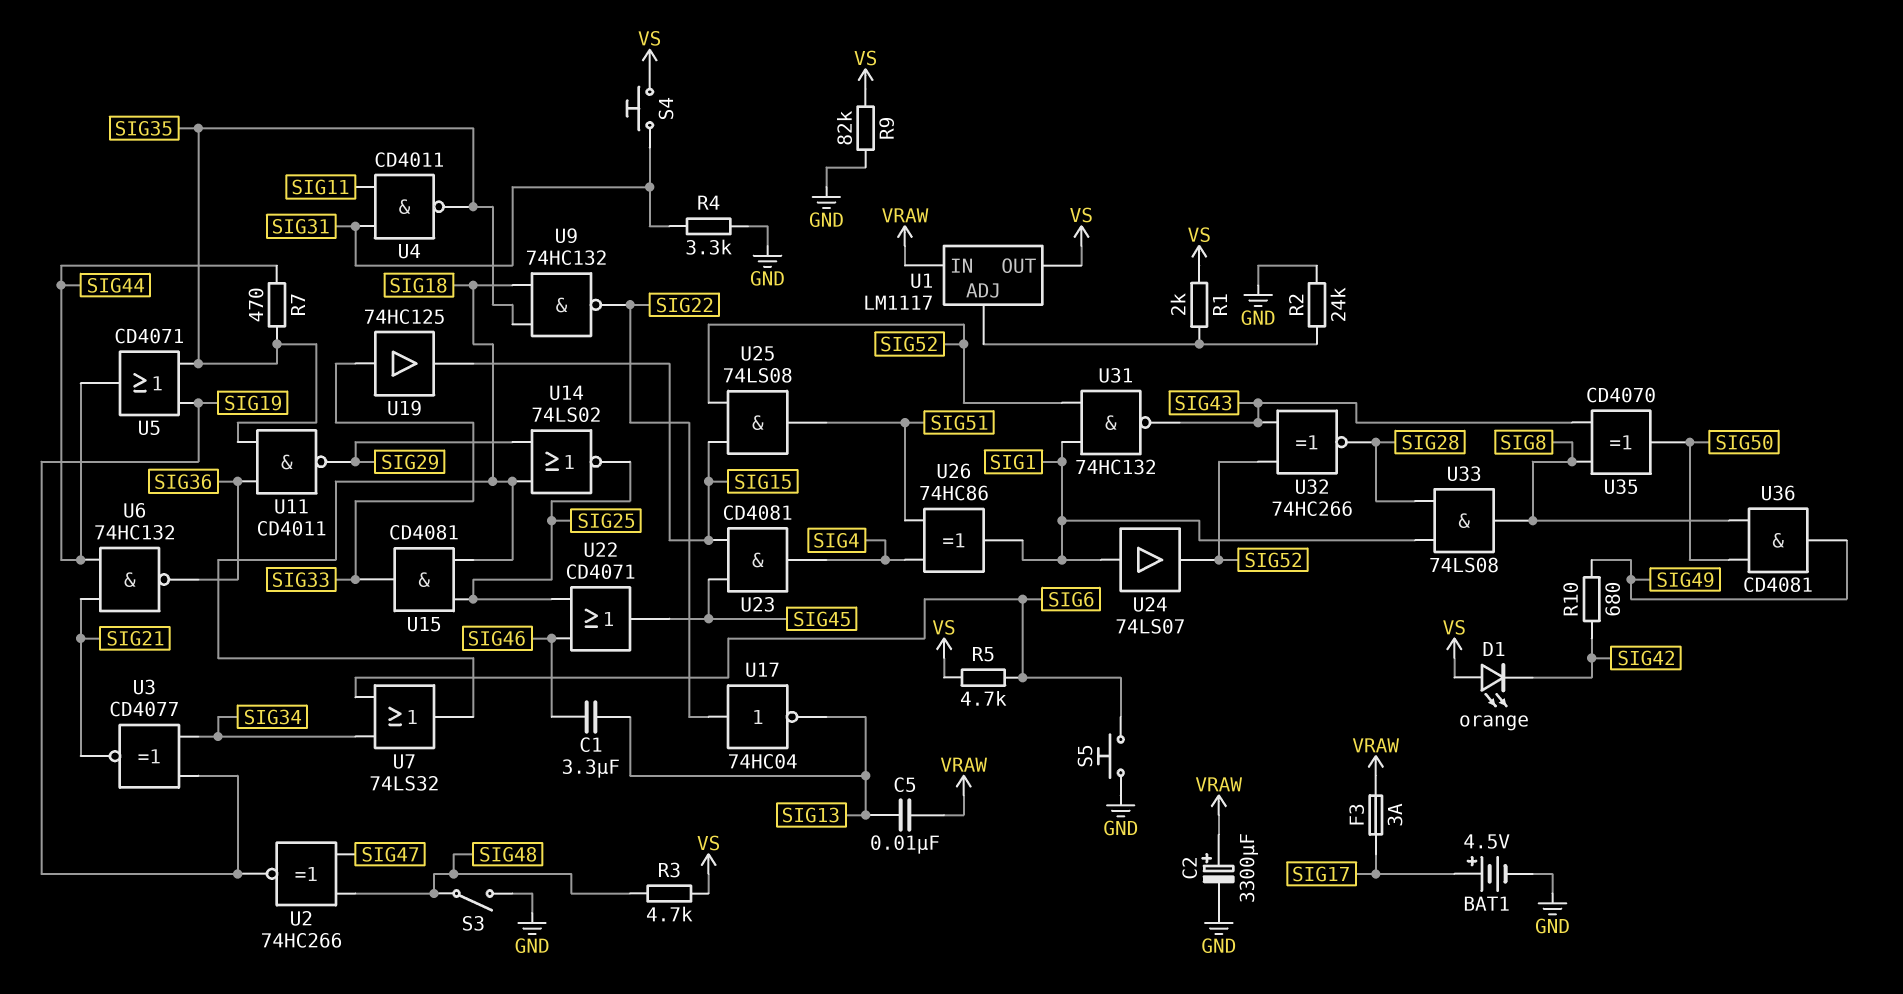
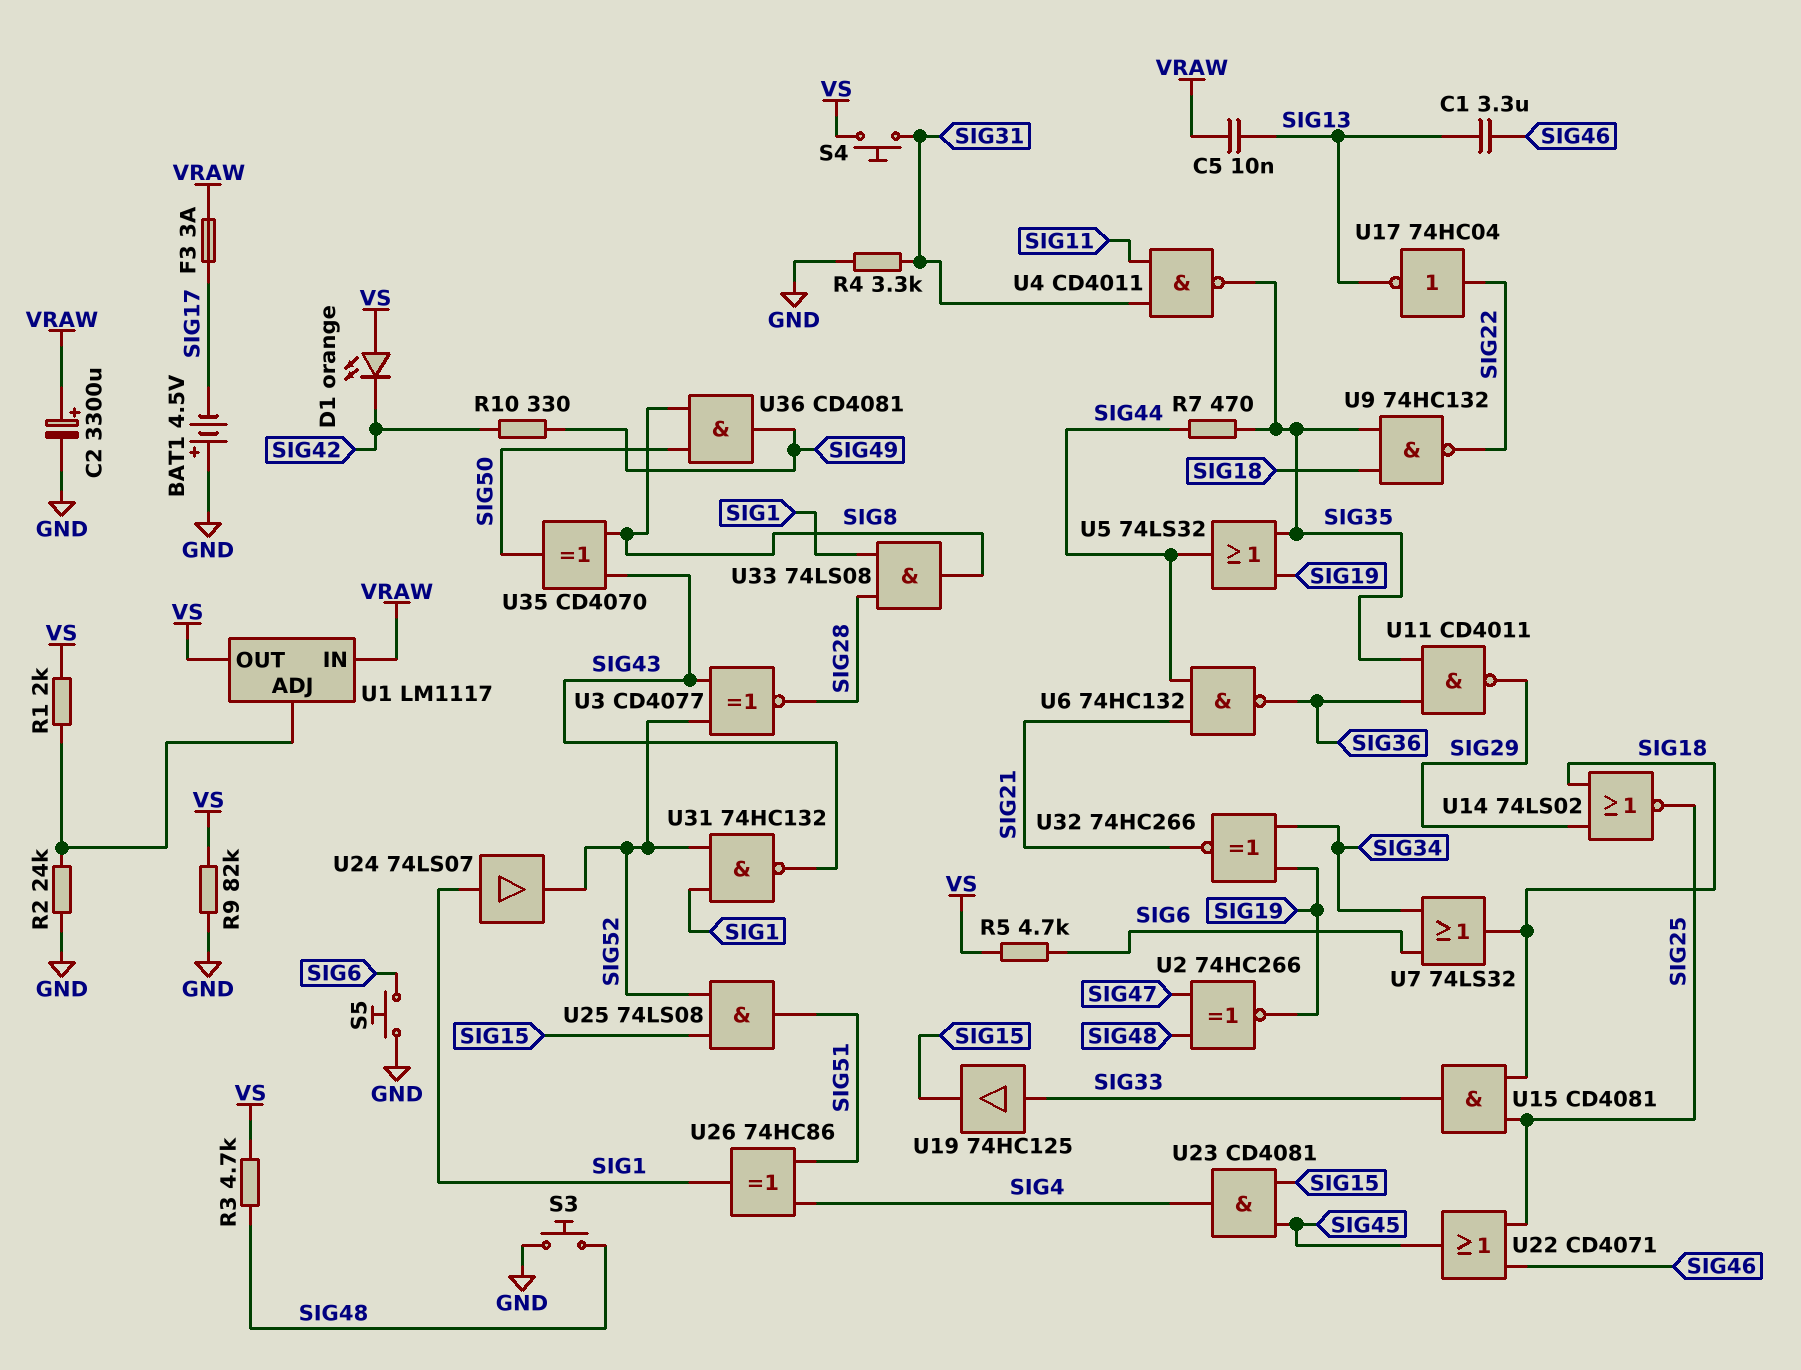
BAT1: 4.5V (plus SIG17, minus GND) -> 4.5V (plus GND, minus SIG17)
R10: 680 (SIG42, SIG49) -> 330 (SIG42, SIG49)
S3: switch (GND, SIG48) -> button (GND, SIG48)
U3: XNOR CD4077 (in SIG19, in SIG34, out SIG21) -> XNOR CD4077 (in SIG43, in SIG52, out SIG28)
U5: OR CD4071 (in SIG19, in SIG35, out SIG44) -> OR 74LS32 (in SIG19, in SIG35, out SIG44)
U32: XNOR 74HC266 (in SIG43, in SIG52, out SIG28) -> XNOR 74HC266 (in SIG19, in SIG34, out SIG21)

